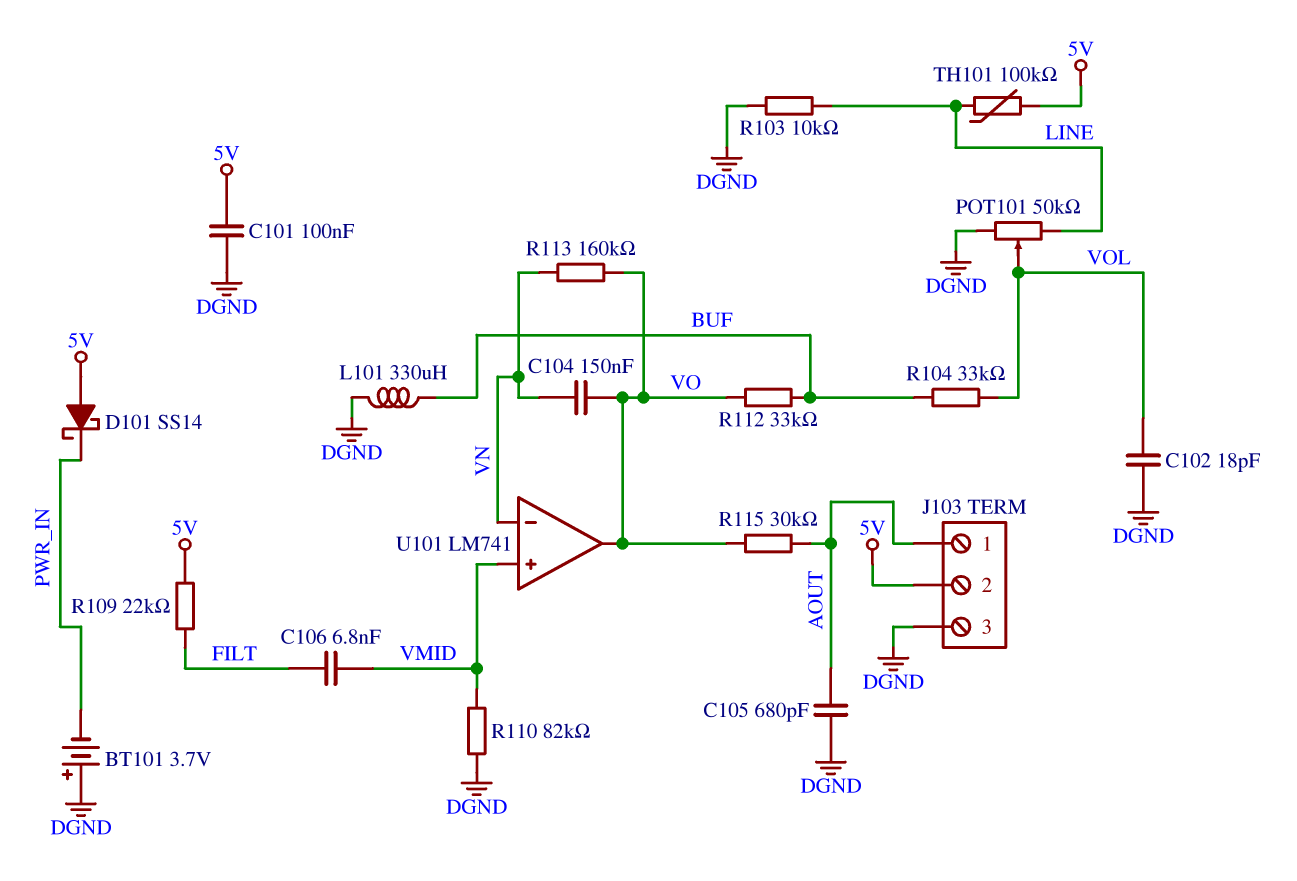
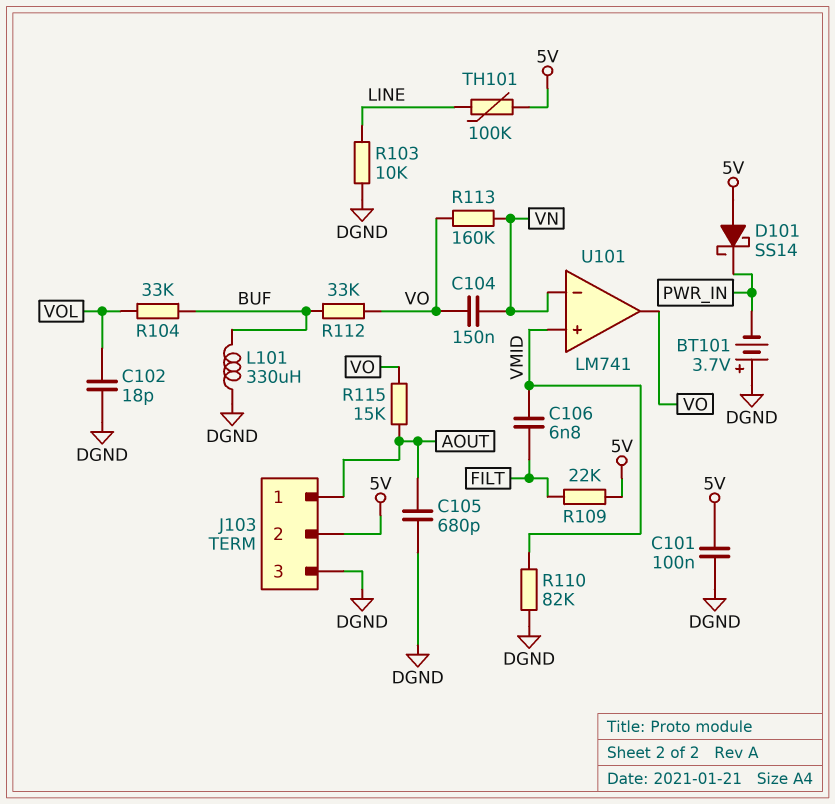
POT101: 50k (DGND, LINE, wiper VOL) -> none
R115: 30k (AOUT, VO) -> 15k (AOUT, VO)

